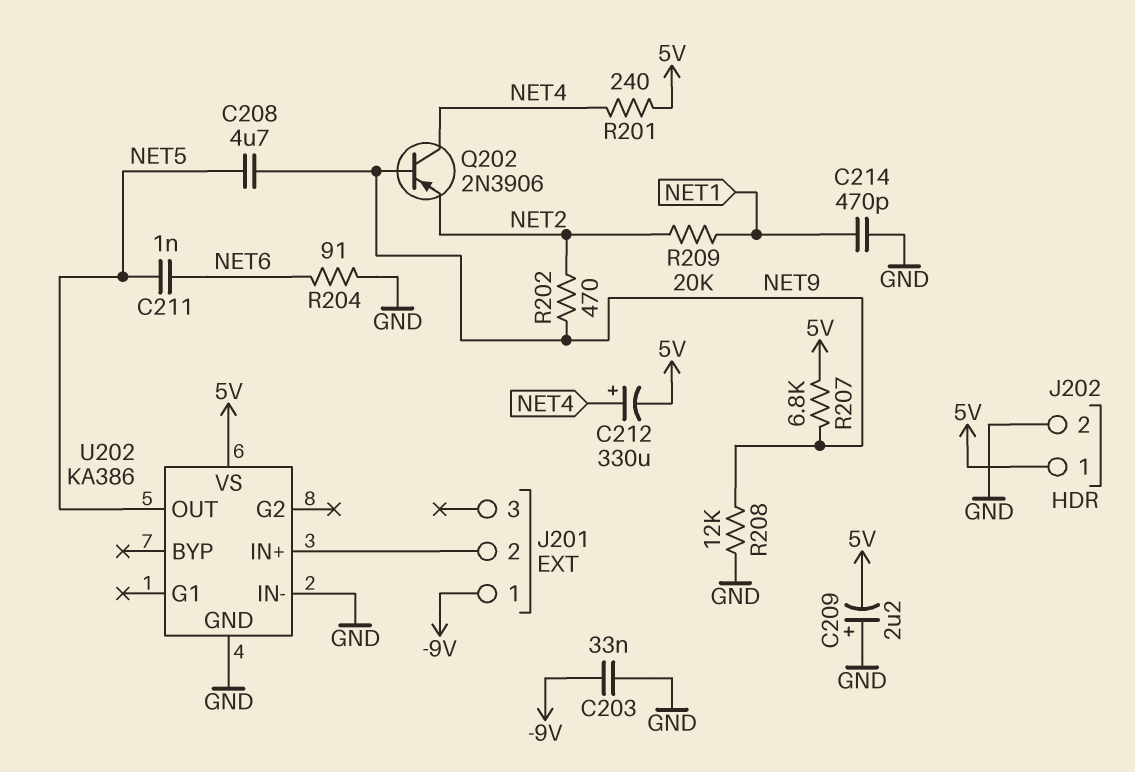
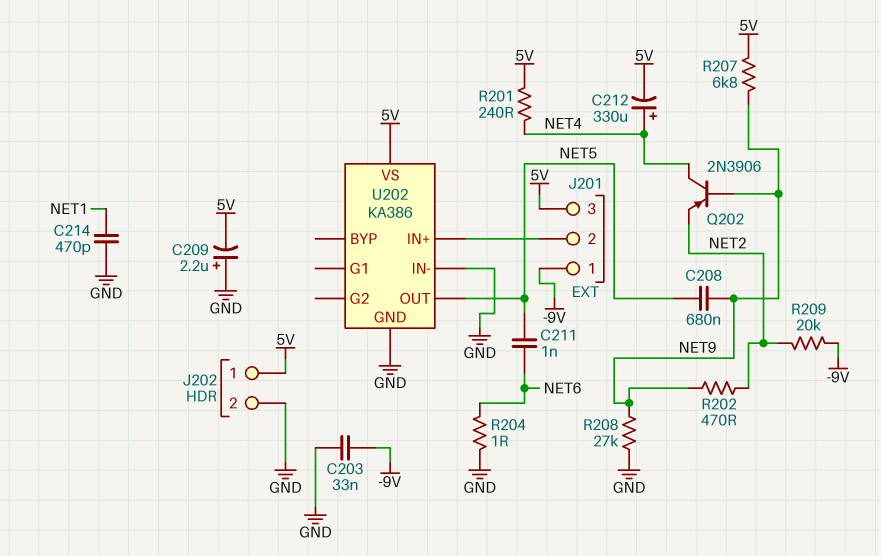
C208: 4.7uF (NET5, NET9) -> 680nF (NET5, NET9)
J201 pin 3: none -> 5V
R204: 91 (GND, NET6) -> 1 (GND, NET6)
R208: 12k (GND, NET9) -> 27k (GND, NET9)
R209: 20k (NET1, NET2) -> 20k (-9V, NET2)

